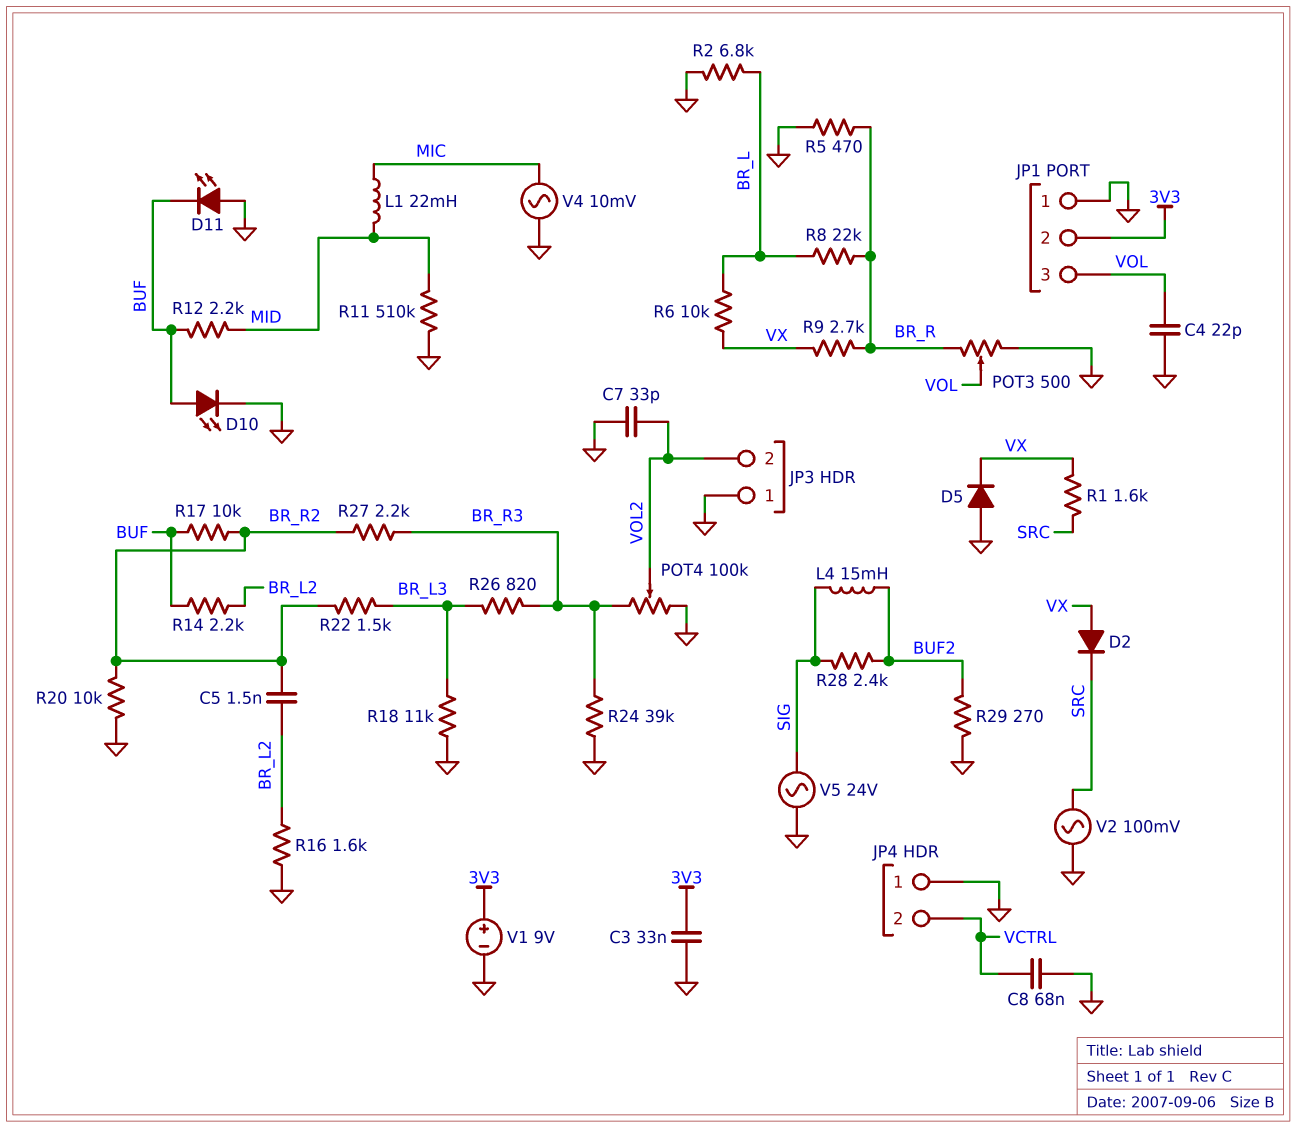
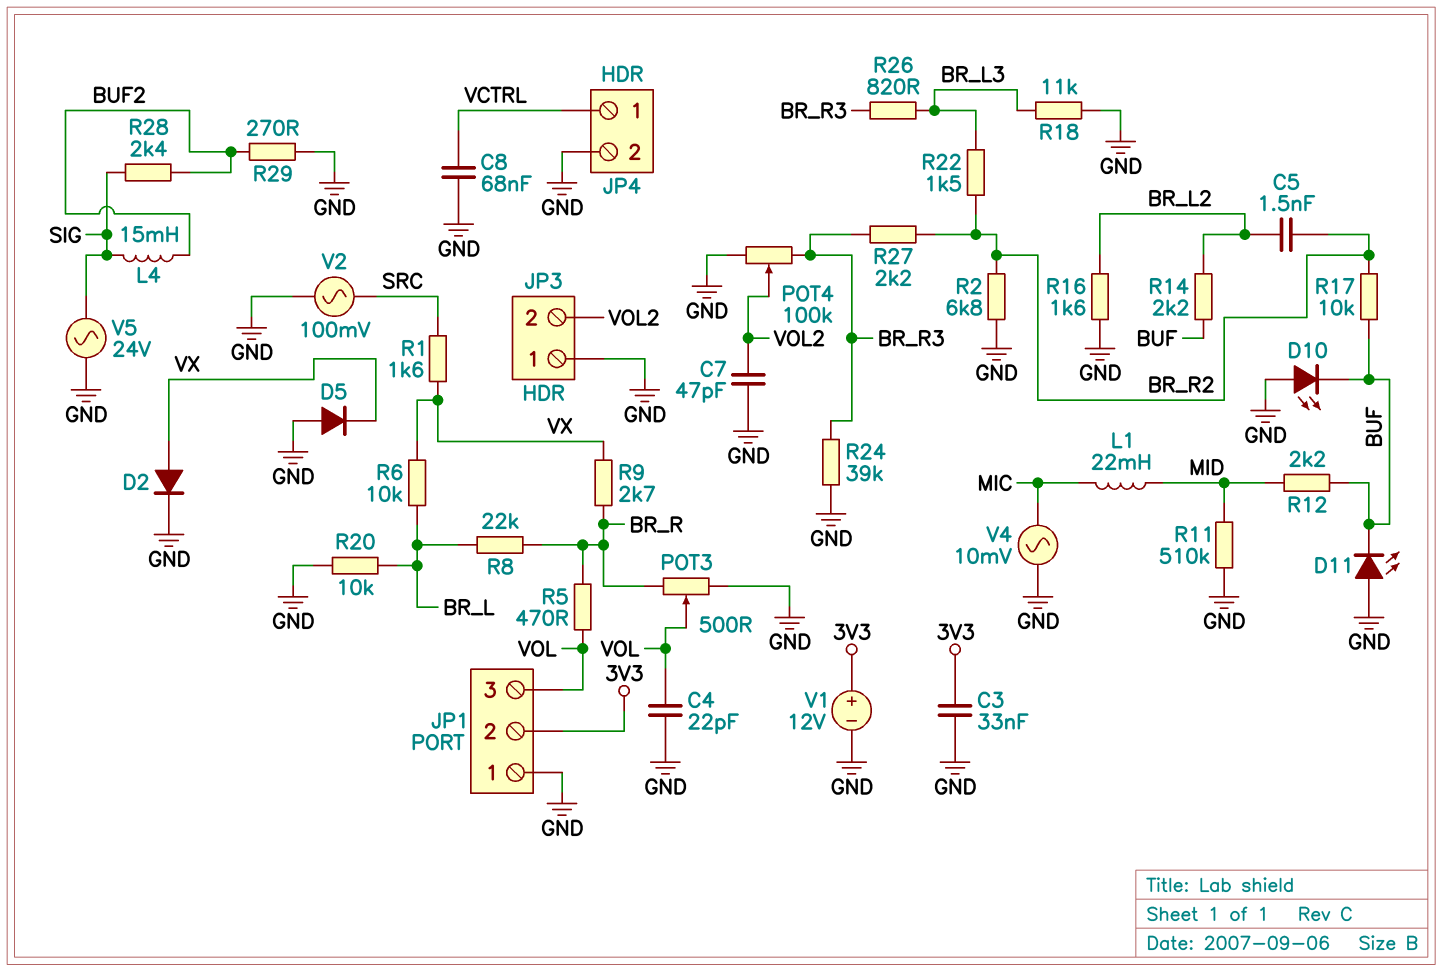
C7: 33pF (GND, VOL2) -> 47pF (GND, VOL2)
D2: diode (A VX, K SRC) -> diode (A VX, K GND)
D10: LED (A BUF, K GND) -> LED (A GND, K BUF)
JP4 pin 1: GND -> VCTRL
JP4 pin 2: VCTRL -> GND
R2: 6.8k (BR_L, GND) -> 6.8k (BR_R2, GND)
R5: 470 (BR_R, GND) -> 470 (BR_R, VOL)
R20: 10k (BR_R2, GND) -> 10k (BR_L, GND)
V1: 9V (plus 3V3, minus GND) -> 12V (plus 3V3, minus GND)

